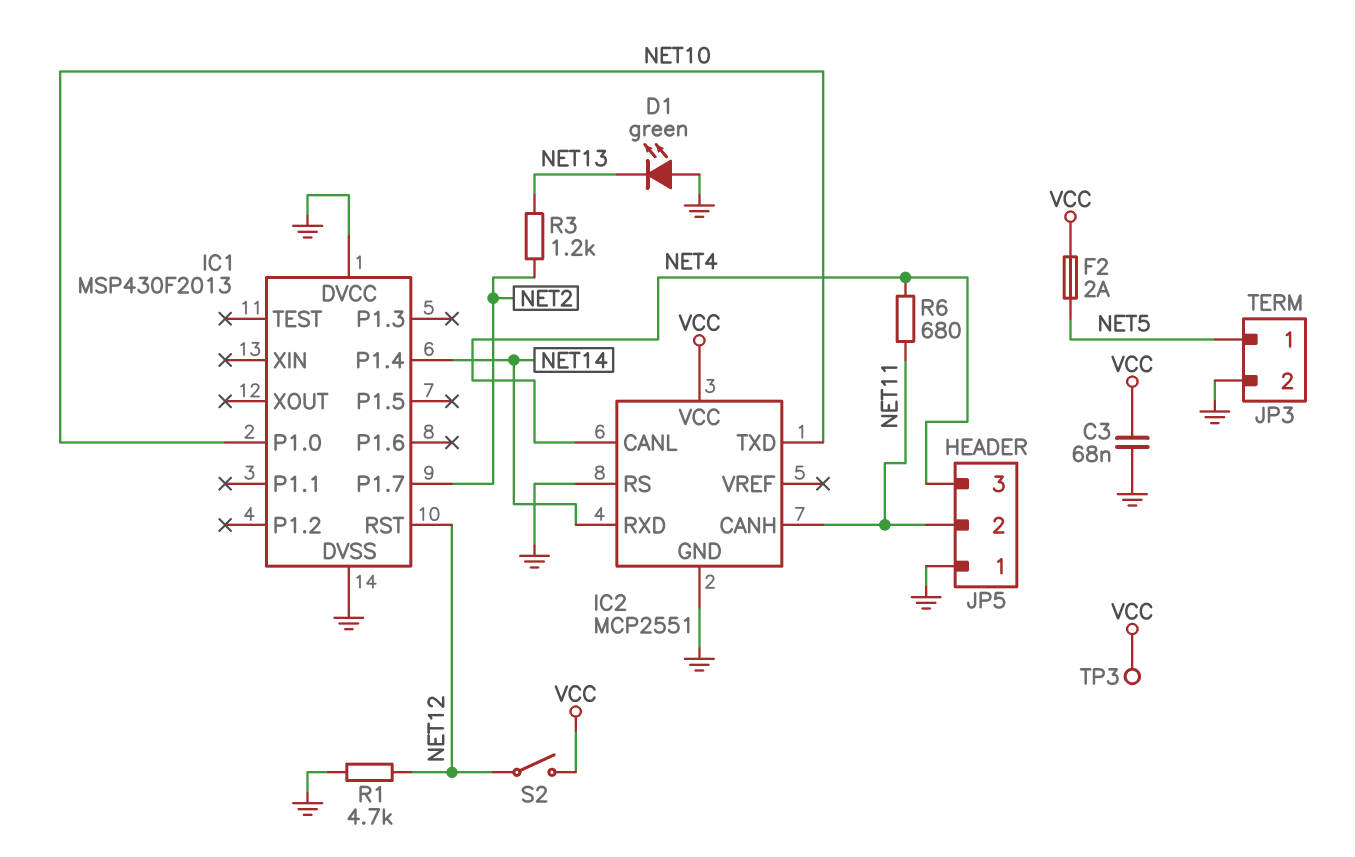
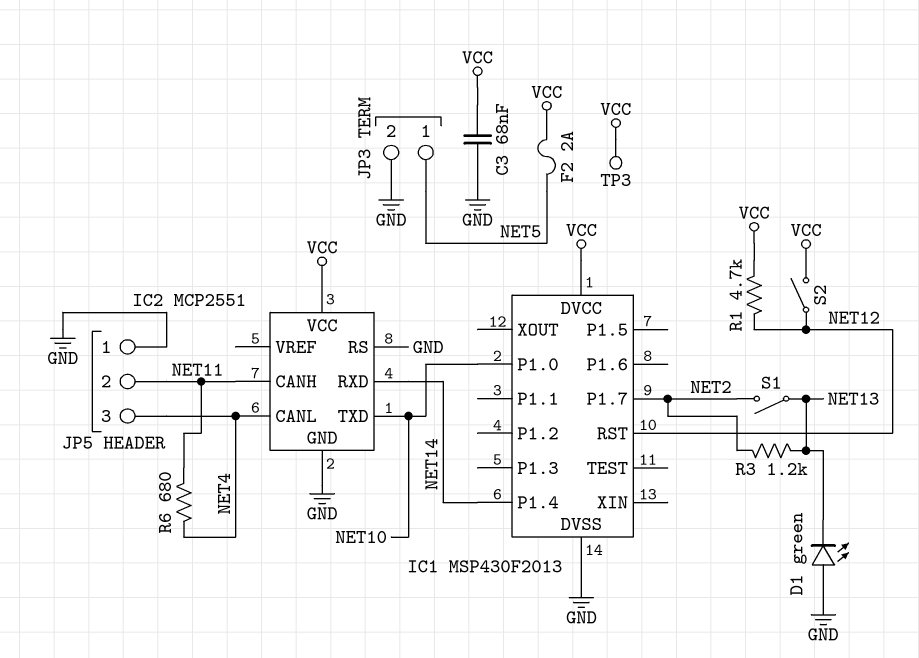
IC1 pin DVCC: GND -> VCC
R1: 4.7k (GND, NET12) -> 4.7k (NET12, VCC)
S1: none -> switch (NET2, NET13)

